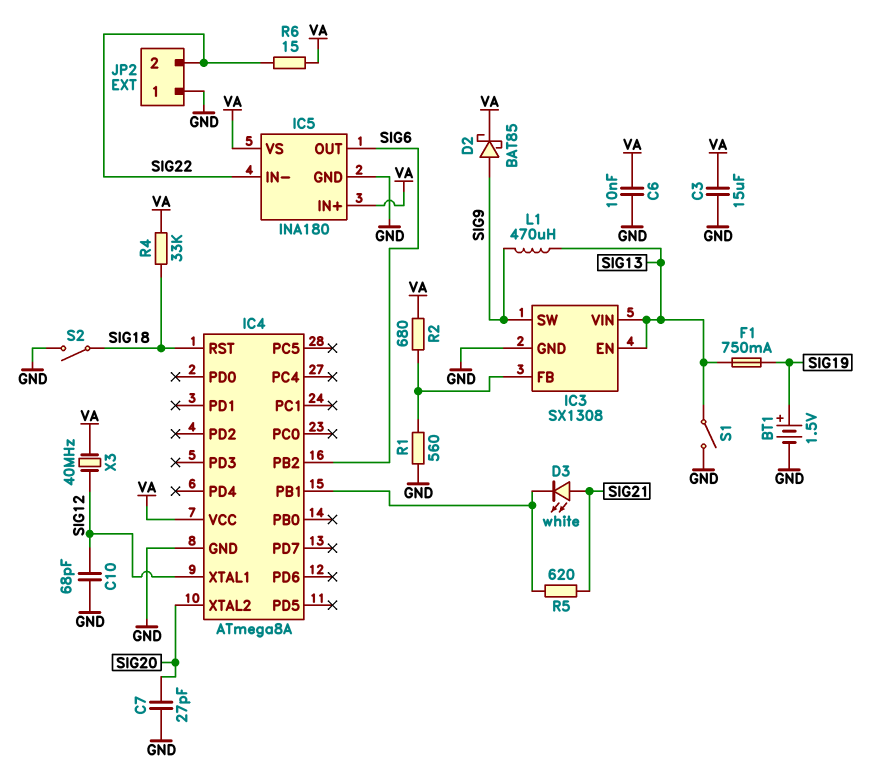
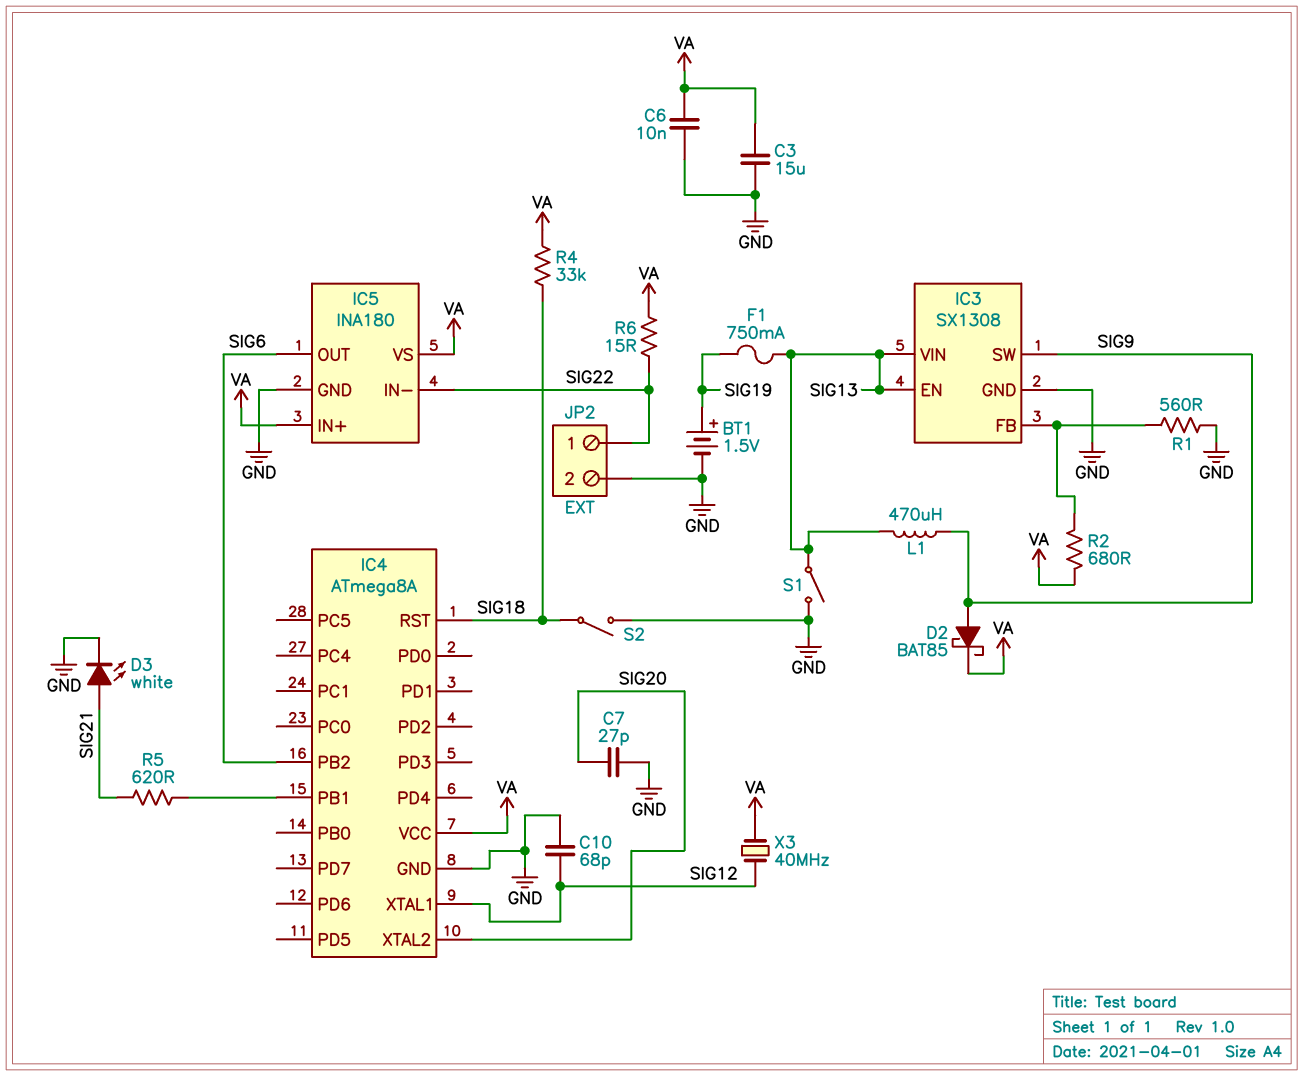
D3: LED white (A SIG21, K IC4/PB1) -> LED white (A SIG21, K GND)
JP2 pin 1: GND -> SIG22
JP2 pin 2: SIG22 -> GND

